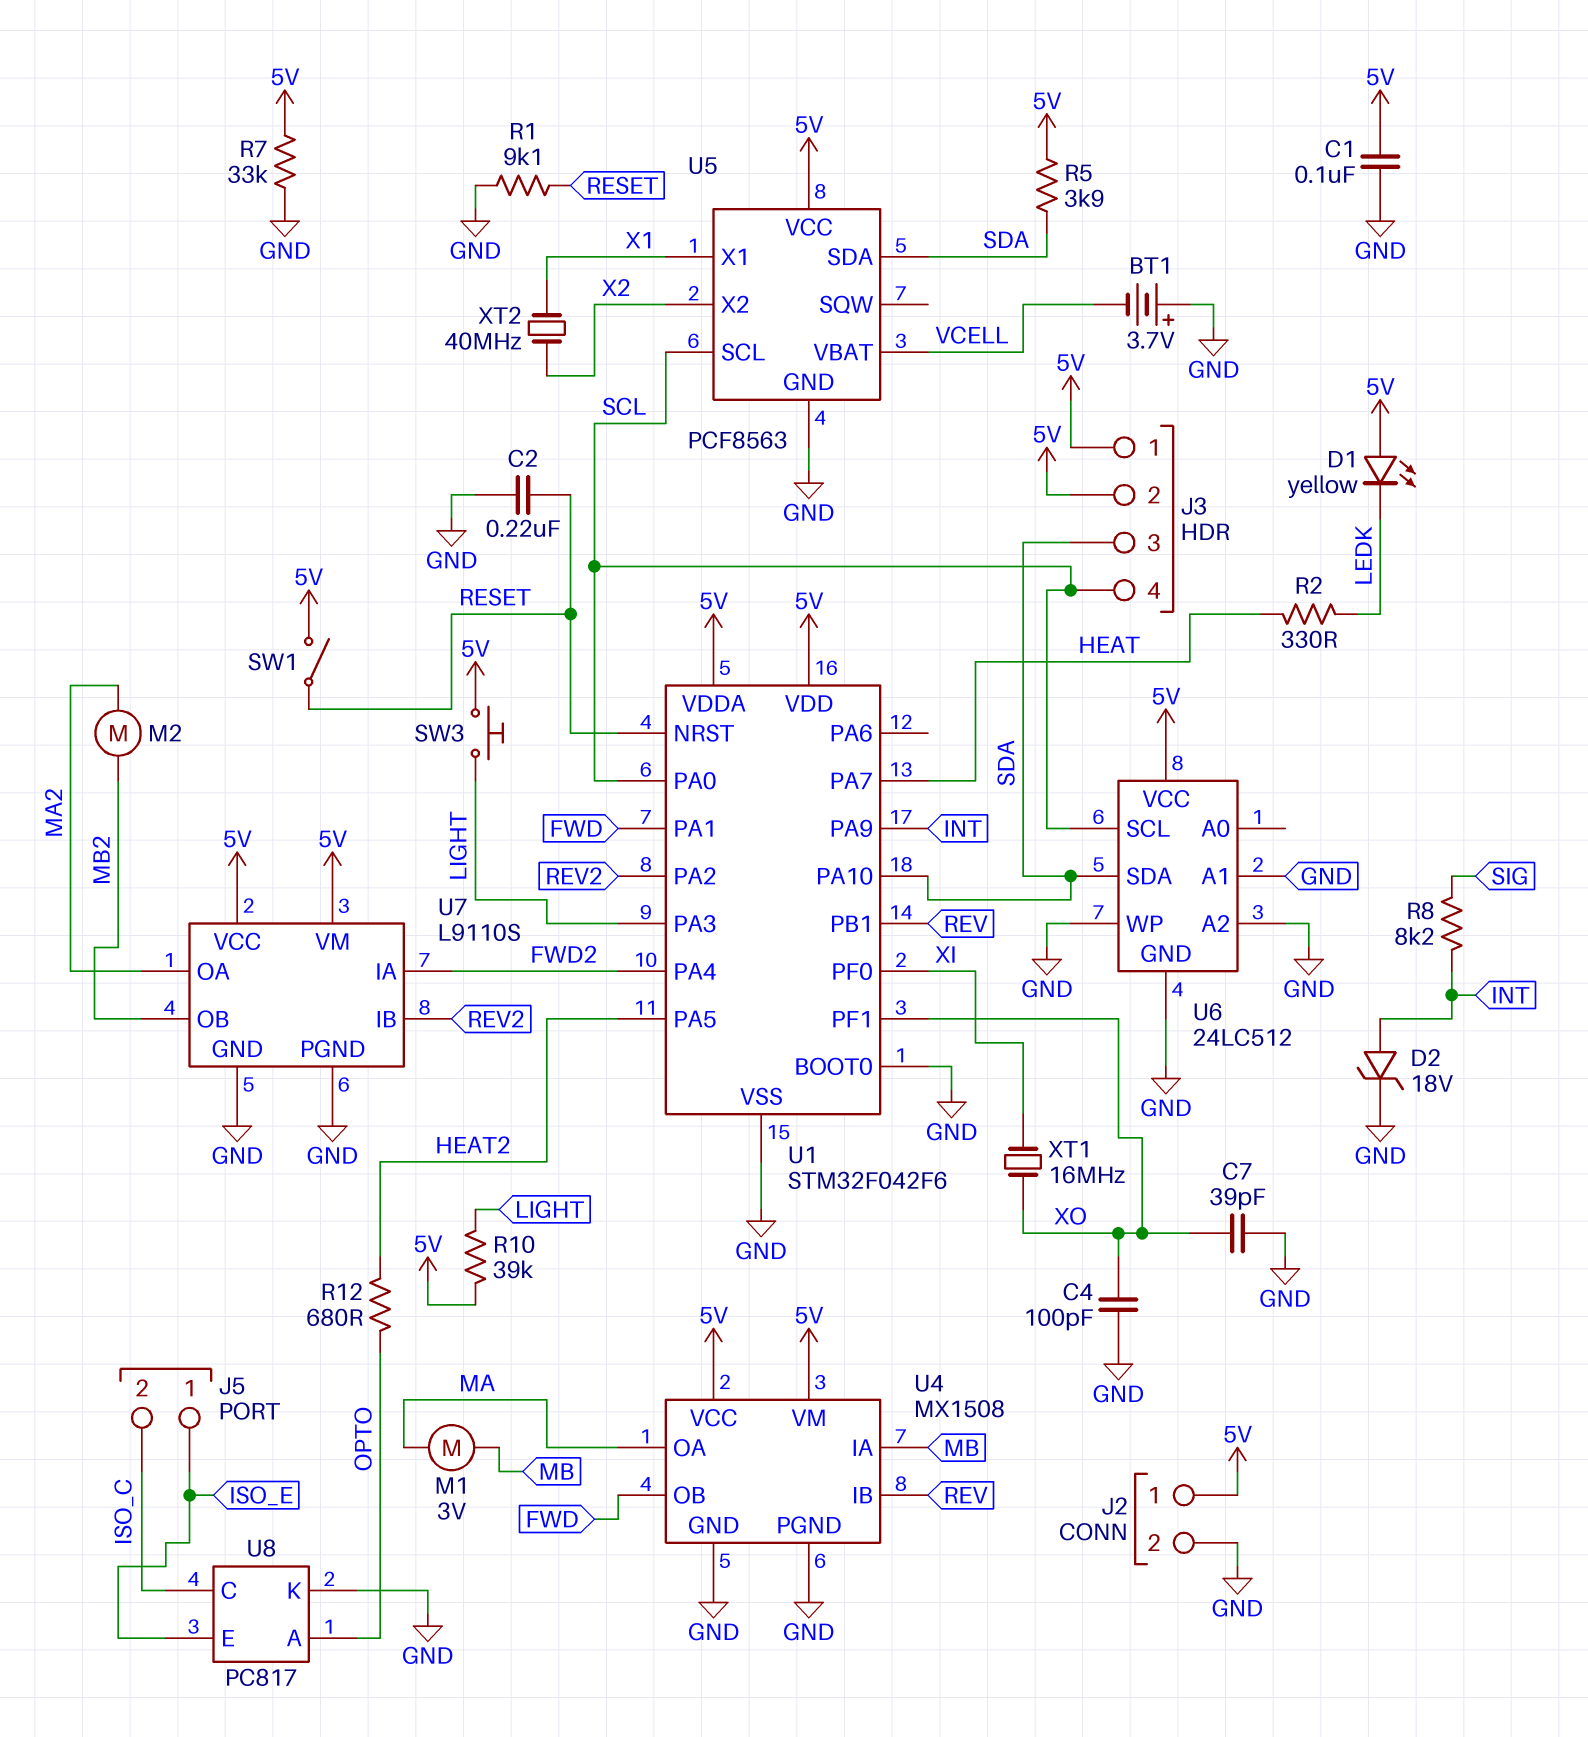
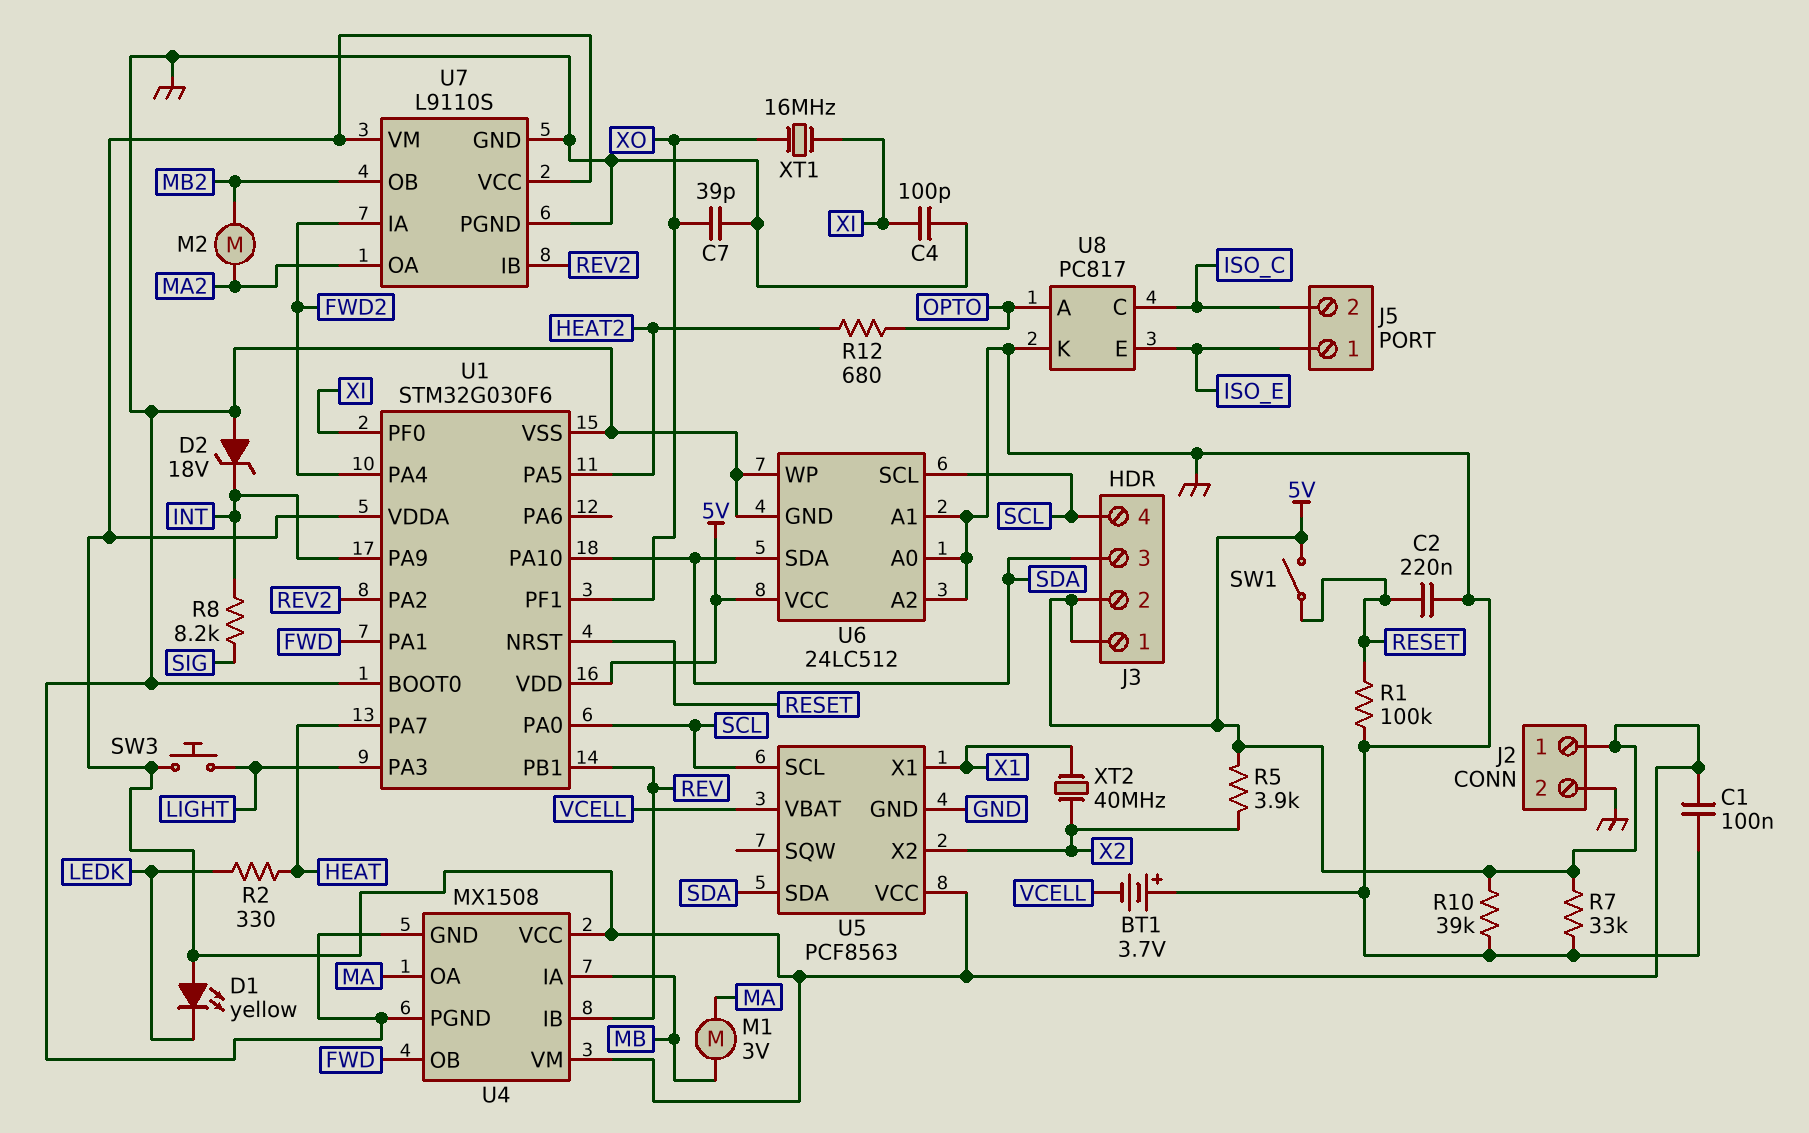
C4: 100pF (GND, XO) -> 100pF (GND, XI)
D2: zener 18V (A INT, K GND) -> zener 18V (A GND, K INT)
R1: 9.1k (GND, RESET) -> 100k (GND, RESET)
R5: 3.9k (5V, SDA) -> 3.9k (5V, X2)
R10: 39k (5V, LIGHT) -> 39k (5V, GND)
U1: STM32F042F6 -> STM32G030F6
U6 pin A0: none -> GND

